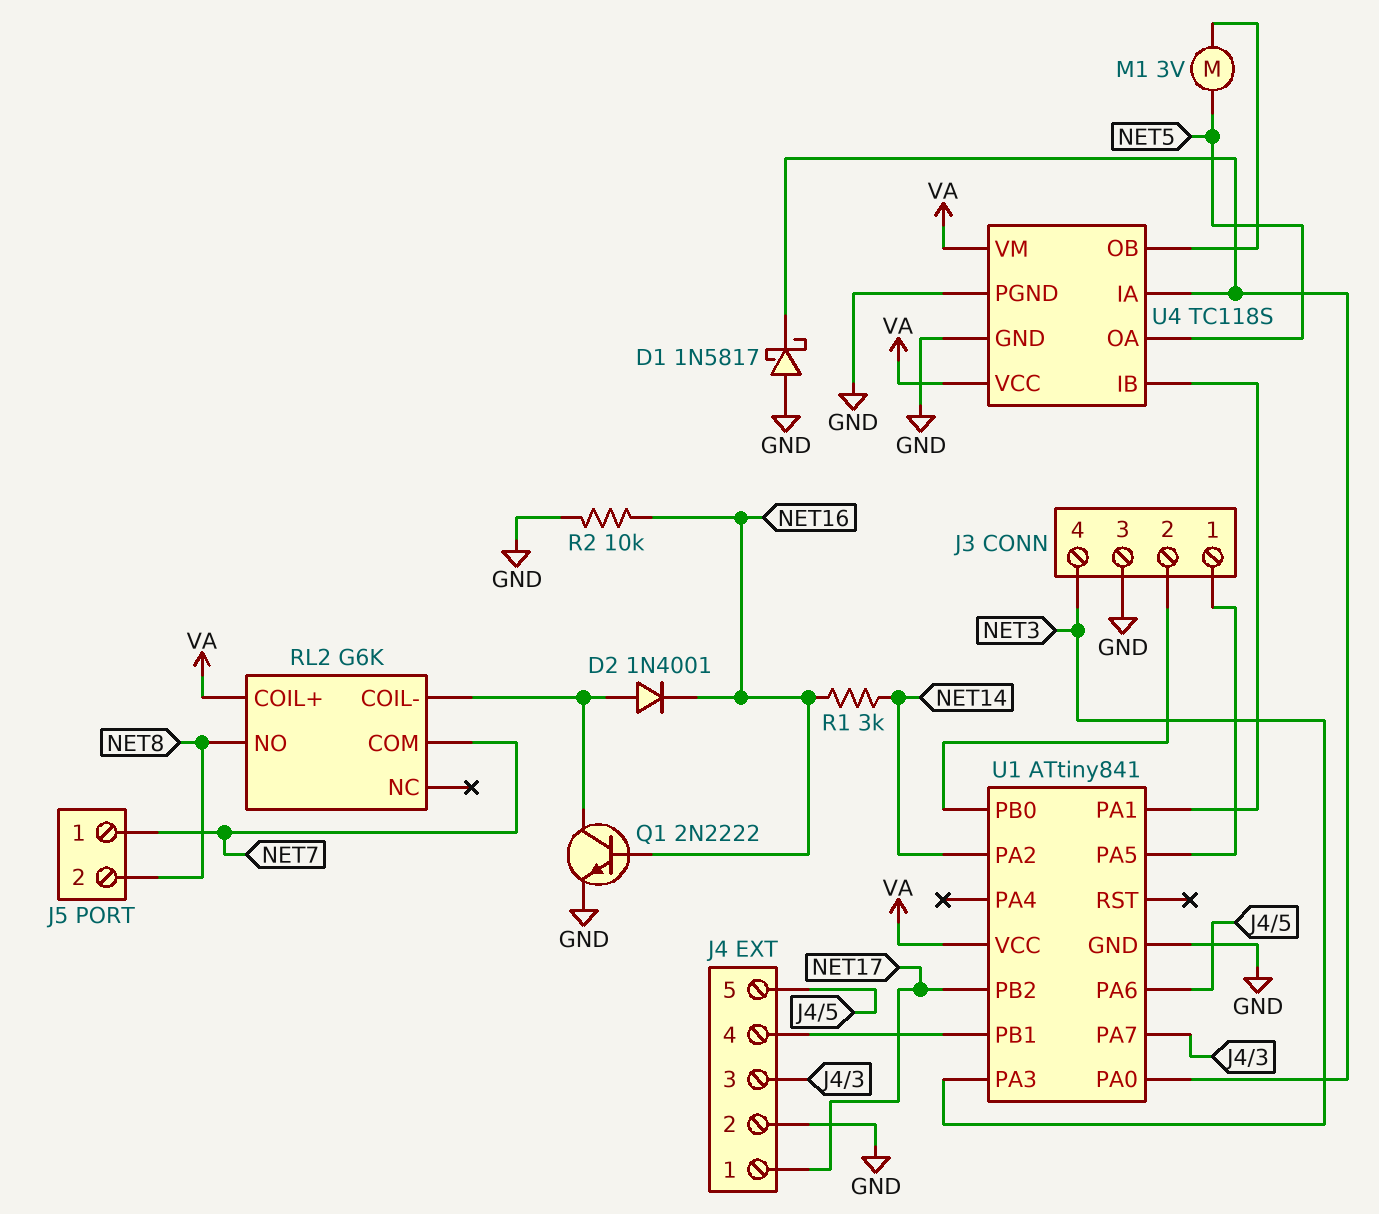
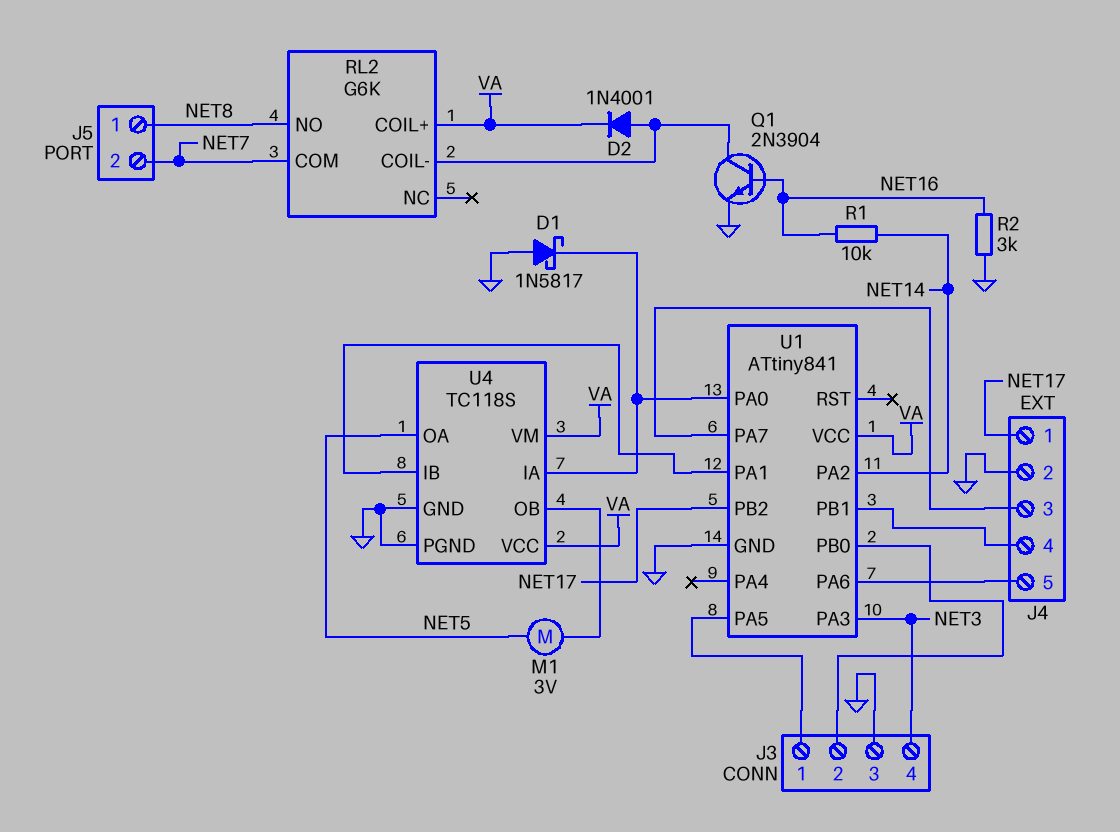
D2: diode 1N4001 (A RL2/COIL-, K NET16) -> diode 1N4001 (A RL2/COIL-, K VA)
J5 pin 1: NET7 -> NET8
J5 pin 2: NET8 -> NET7
Q1: NPN 2N2222 (B NET16, C RL2/COIL-, E GND) -> NPN 2N3904 (B NET16, C RL2/COIL-, E GND)
R1: 3k (NET14, NET16) -> 10k (NET14, NET16)
R2: 10k (GND, NET16) -> 3k (GND, NET16)

